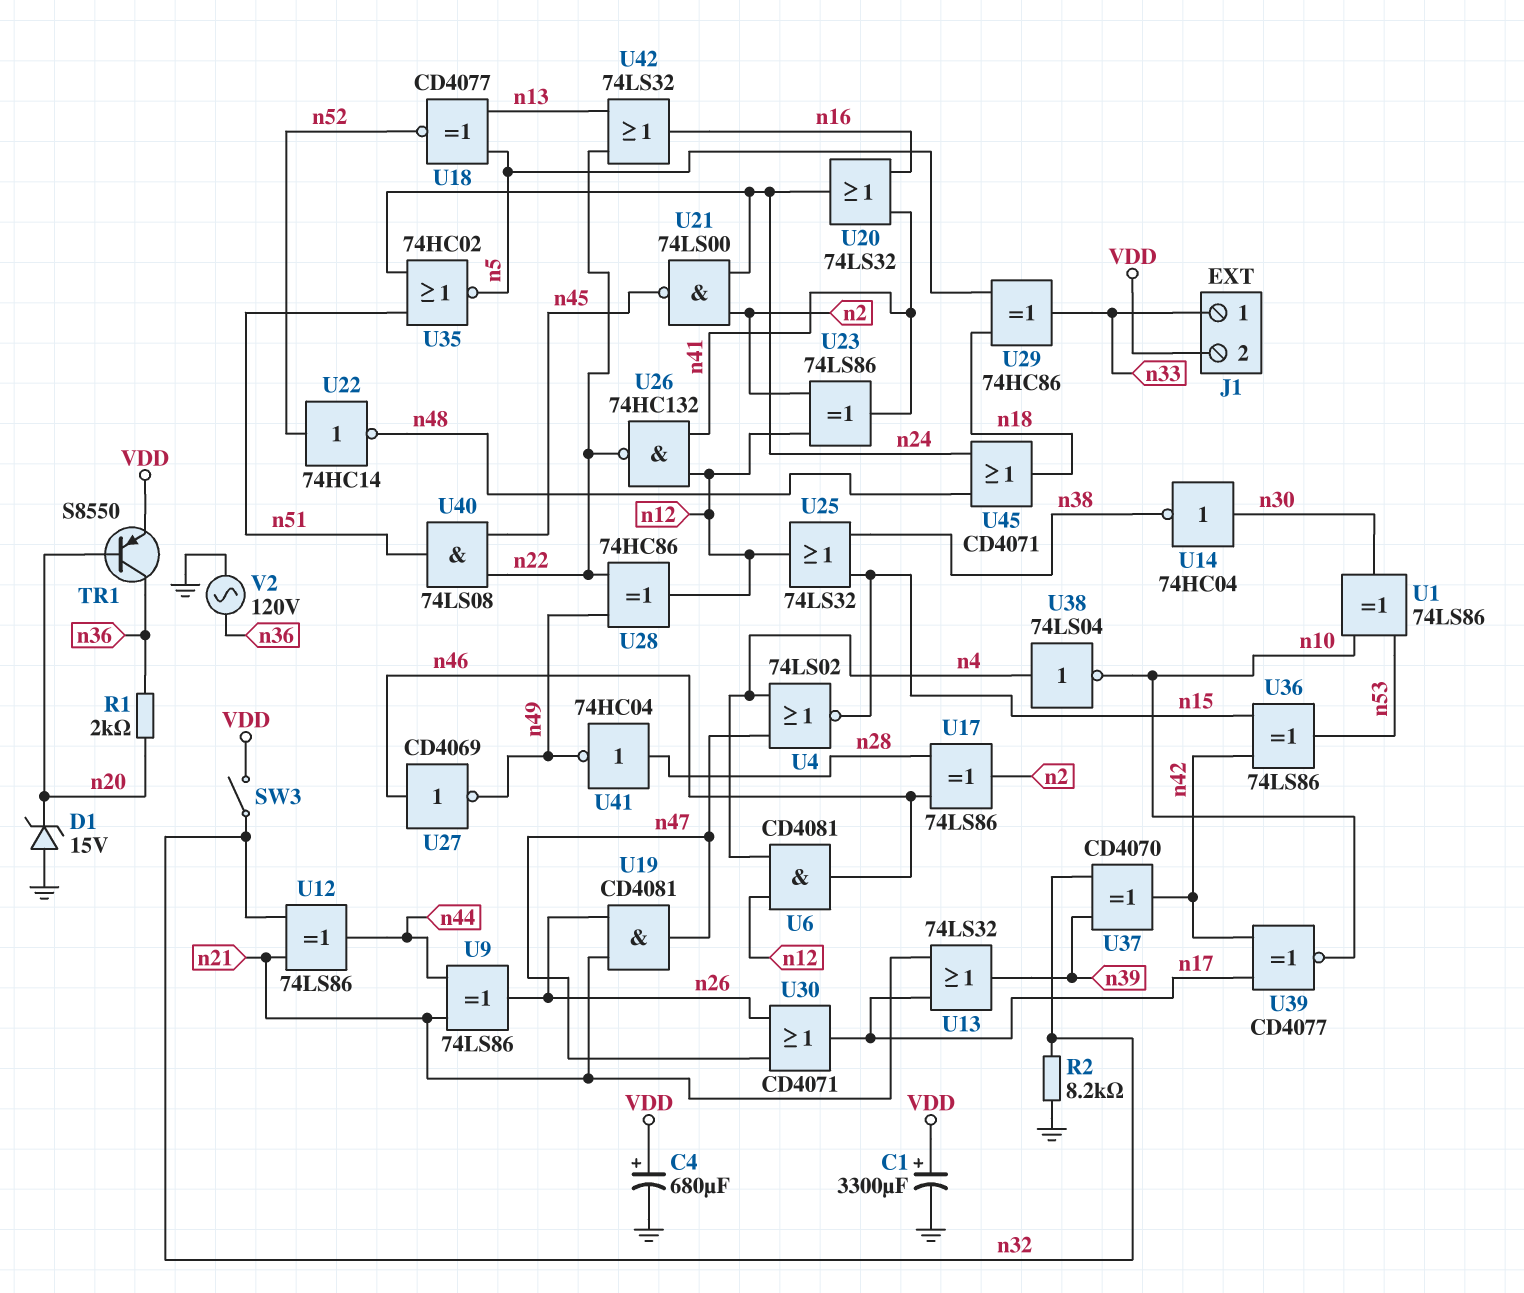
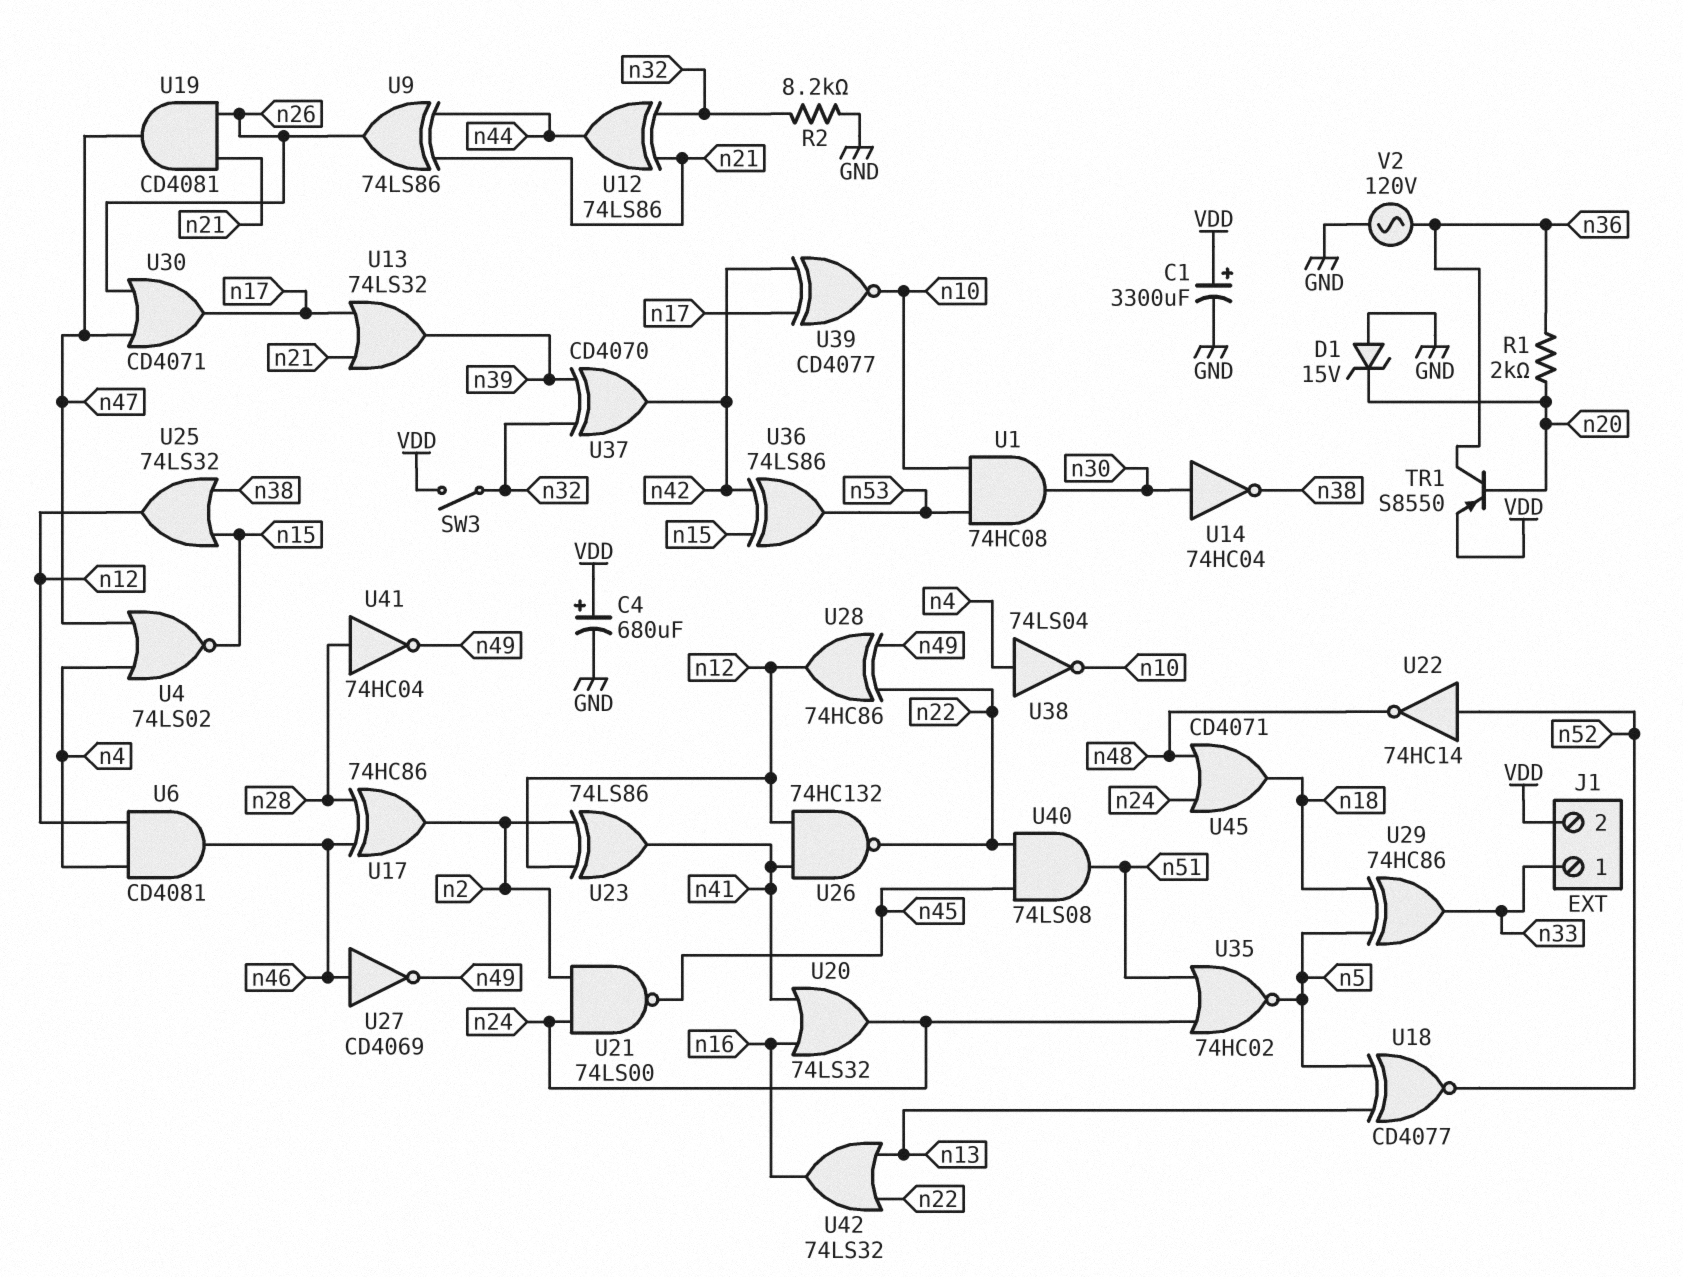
U1: XOR 74LS86 (in n10, in n53, out n30) -> AND 74HC08 (in n10, in n53, out n30)
U17: XOR 74LS86 (in n28, in n46, out n2) -> XOR 74HC86 (in n28, in n46, out n2)

